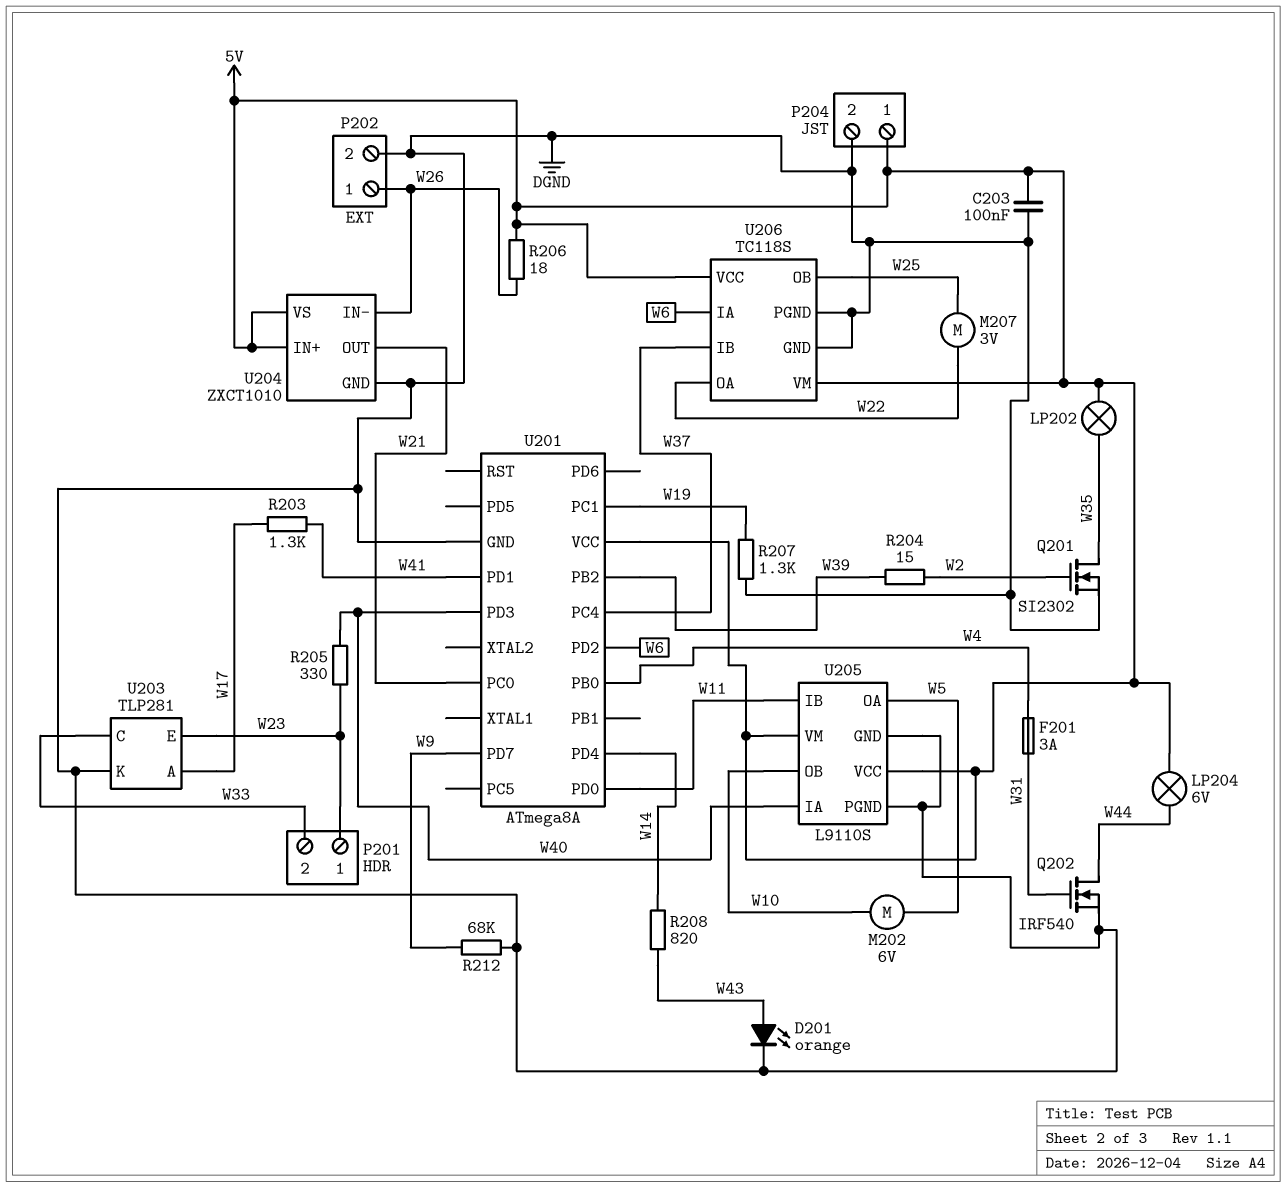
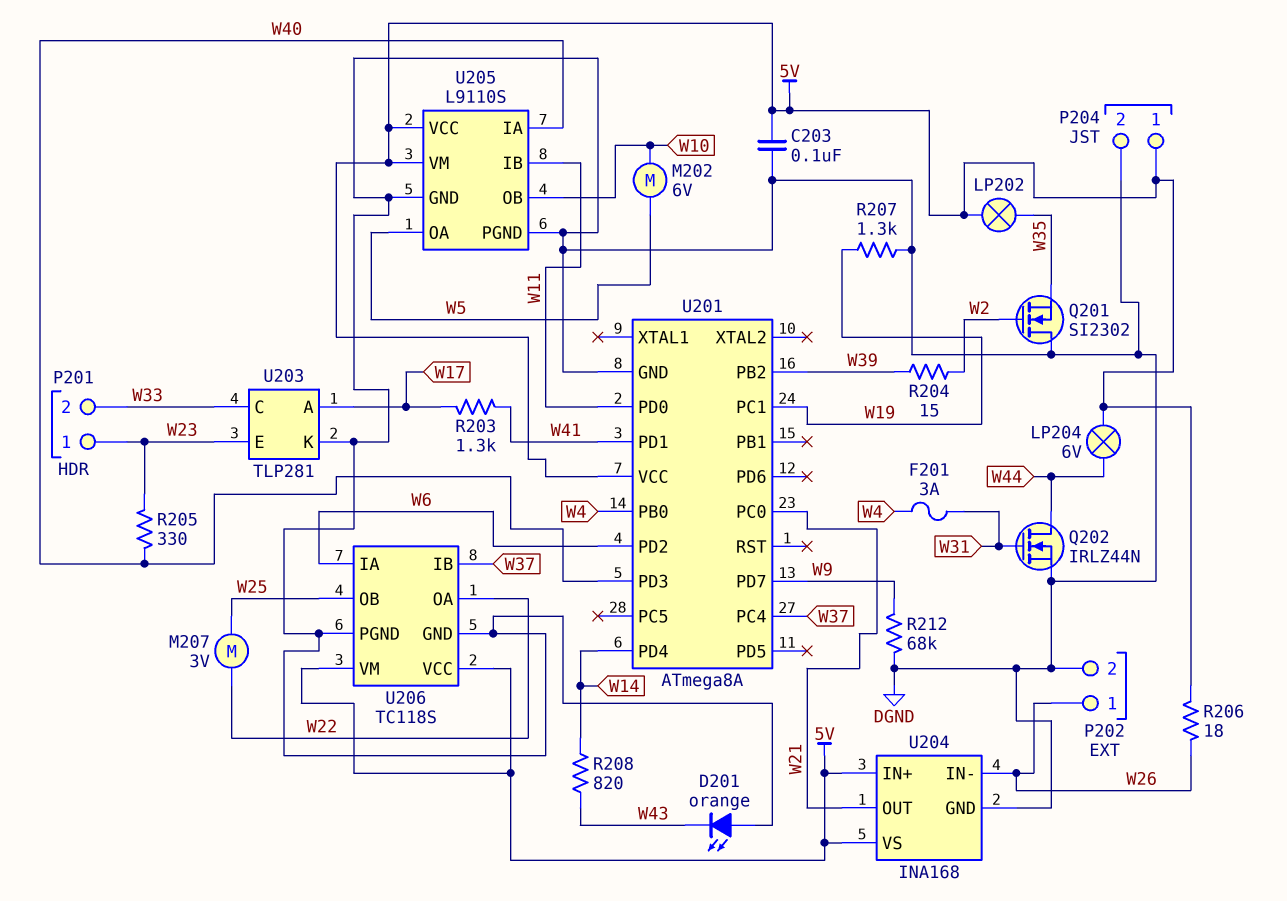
D201: LED orange (A W43, K DGND) -> LED orange (A DGND, K W43)
Q201: NMOS SI2302 (G W2, D W35, S DGND) -> NMOS SI2302 (G W2, D DGND, S W35)
Q202: NMOS IRF540 (G W31, D W44, S DGND) -> NMOS IRLZ44N (G W31, D W44, S DGND)
U204: ZXCT1010 -> INA168

